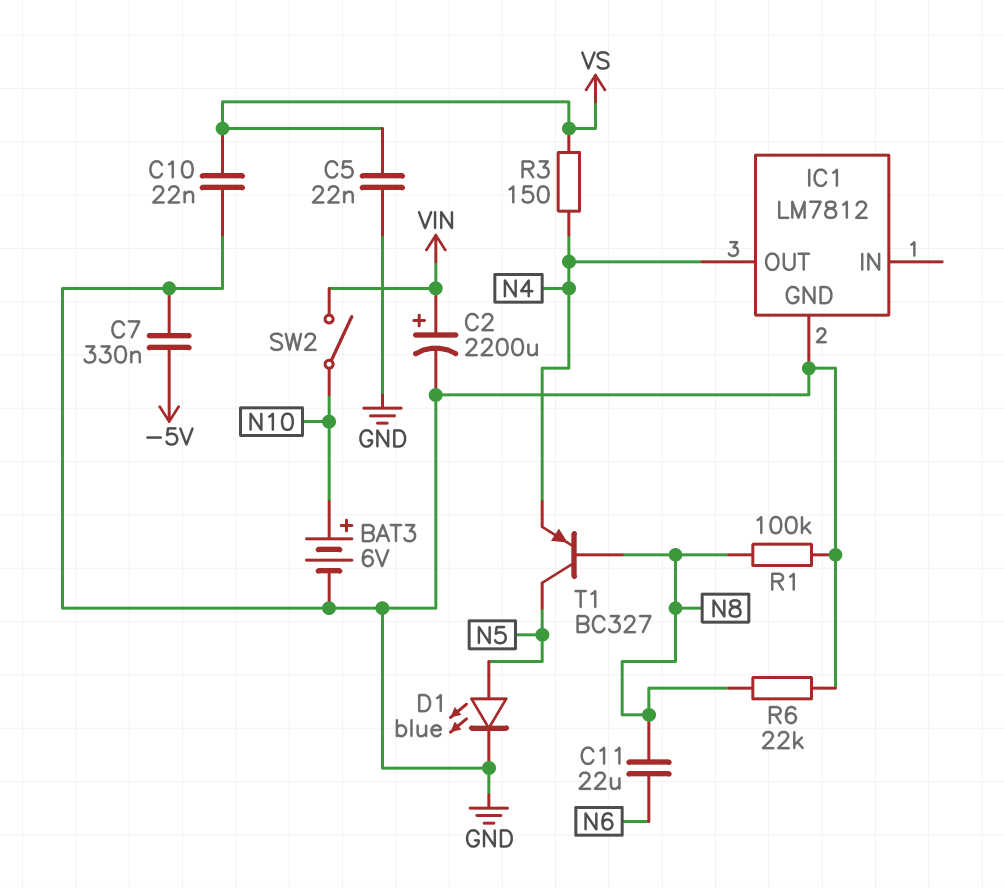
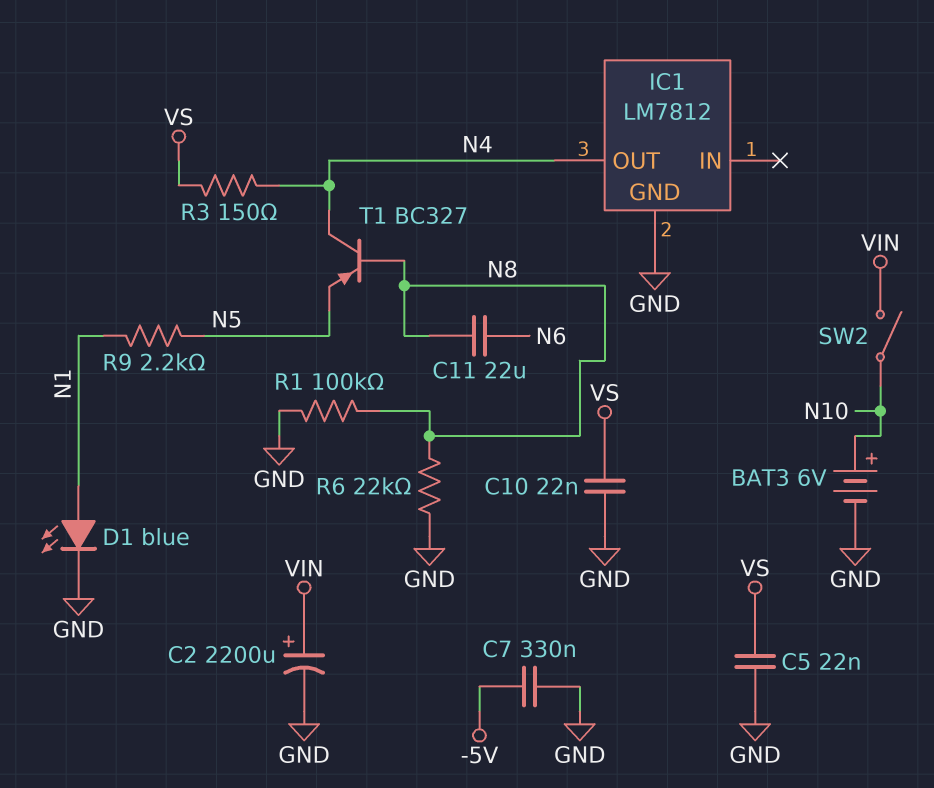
D1: LED blue (A N5, K GND) -> LED blue (A N1, K GND)
R9: none -> 2.2k (N1, N5)
T1: PNP BC327 (B N8, C N5, E N4) -> PNP BC327 (B N8, C N4, E N5)

